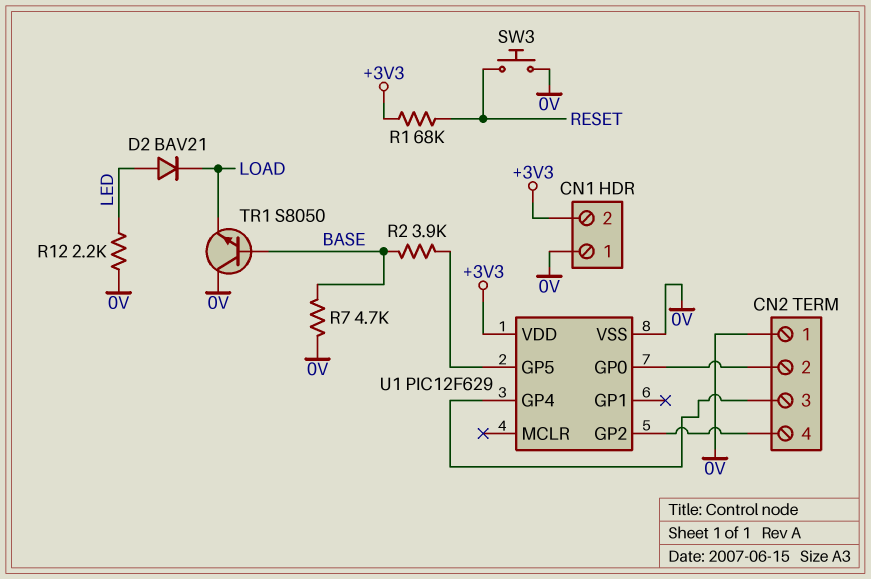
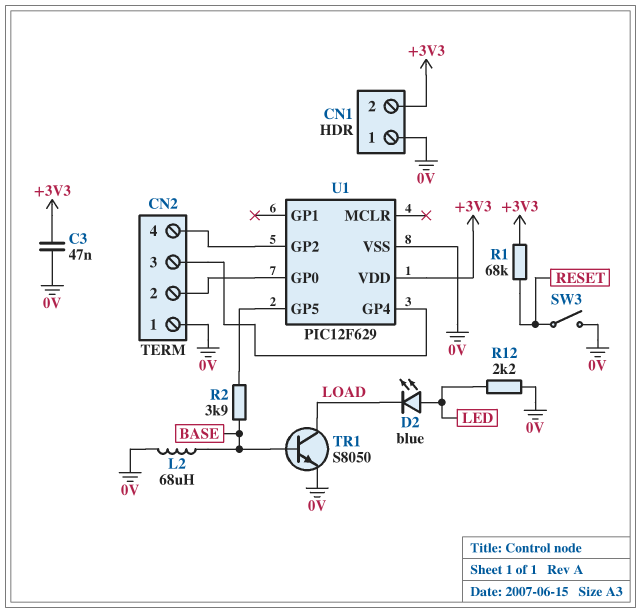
C3: none -> 47nF (+3V3, 0V)
D2: diode BAV21 (A LED, K LOAD) -> LED blue (A LED, K LOAD)
L2: none -> 68uH (0V, BASE)
R7: 4.7k (0V, BASE) -> none
SW3: button (0V, RESET) -> switch (0V, RESET)
TR1: NPN S8050 (B BASE, C 0V, E LOAD) -> NPN S8050 (B BASE, C LOAD, E 0V)

